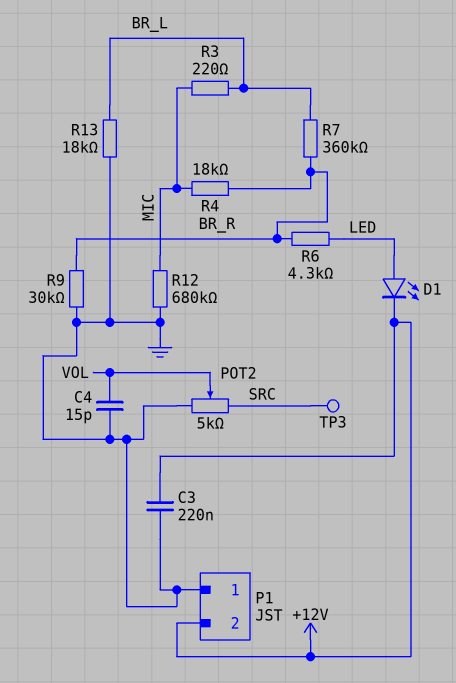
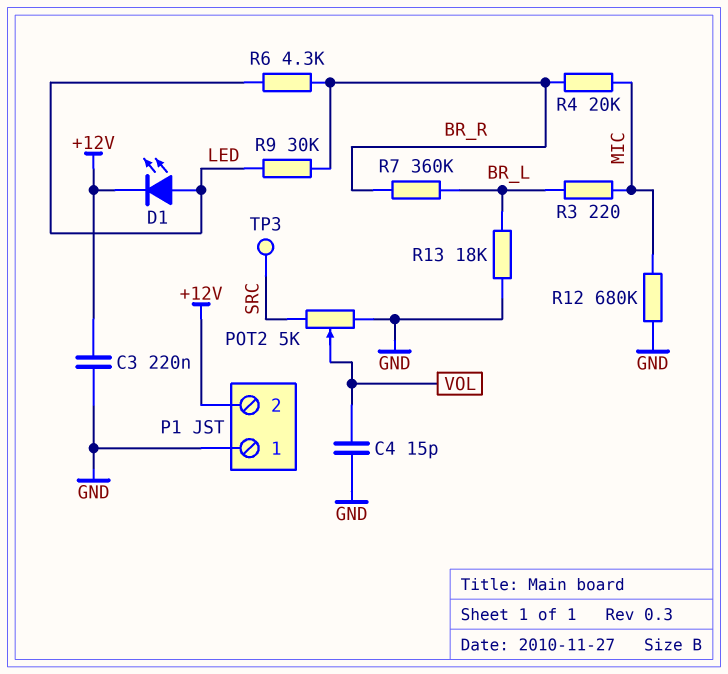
R4: 18k (BR_R, MIC) -> 20k (BR_R, MIC)
R9: 30k (BR_R, GND) -> 30k (BR_R, LED)

